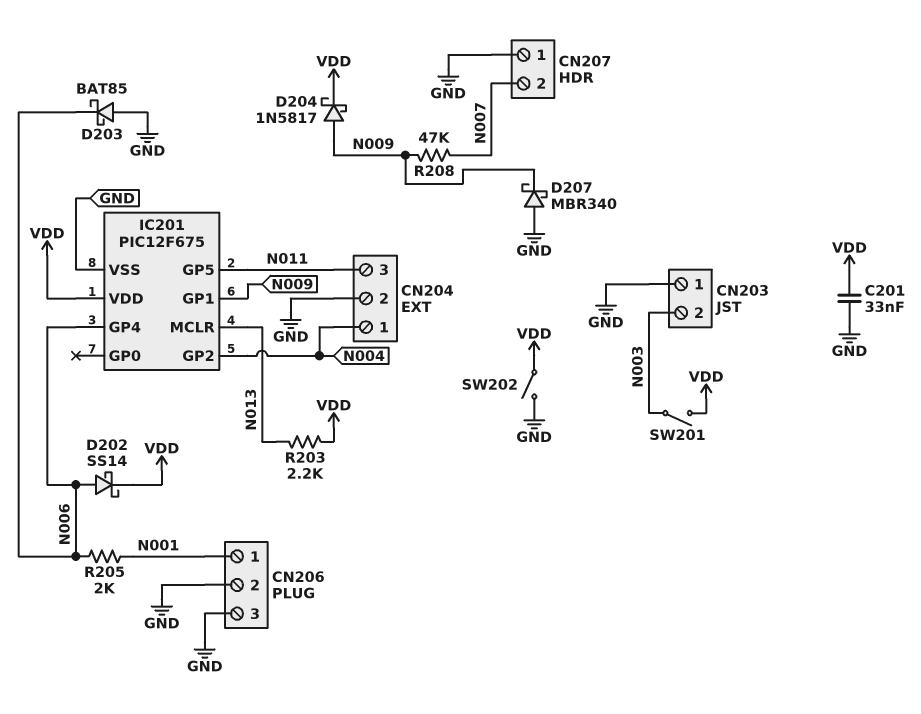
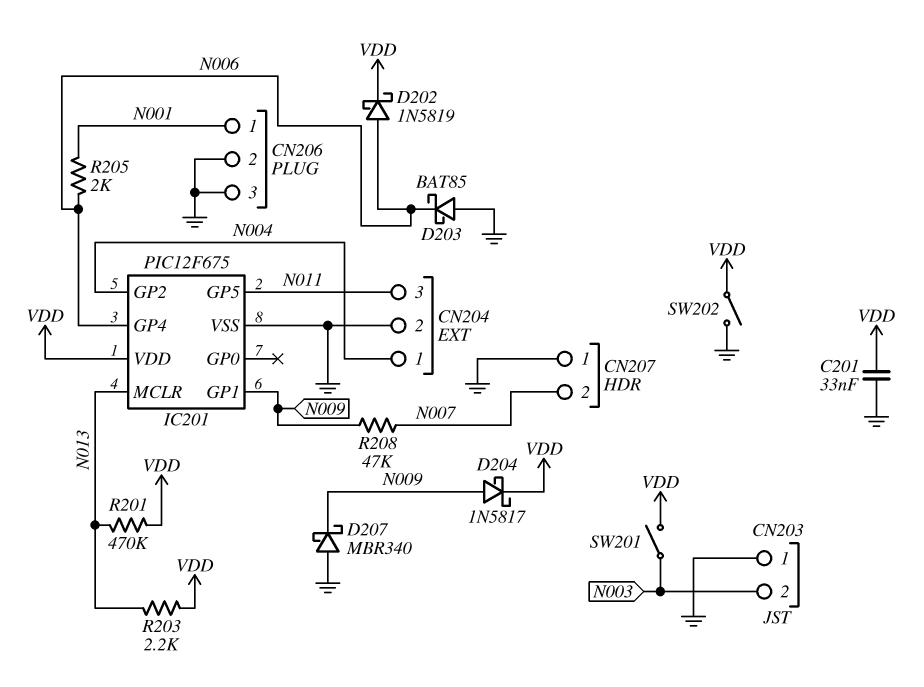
D202: schottky SS14 (A N006, K VDD) -> schottky 1N5819 (A N006, K VDD)
R201: none -> 470k (N013, VDD)

